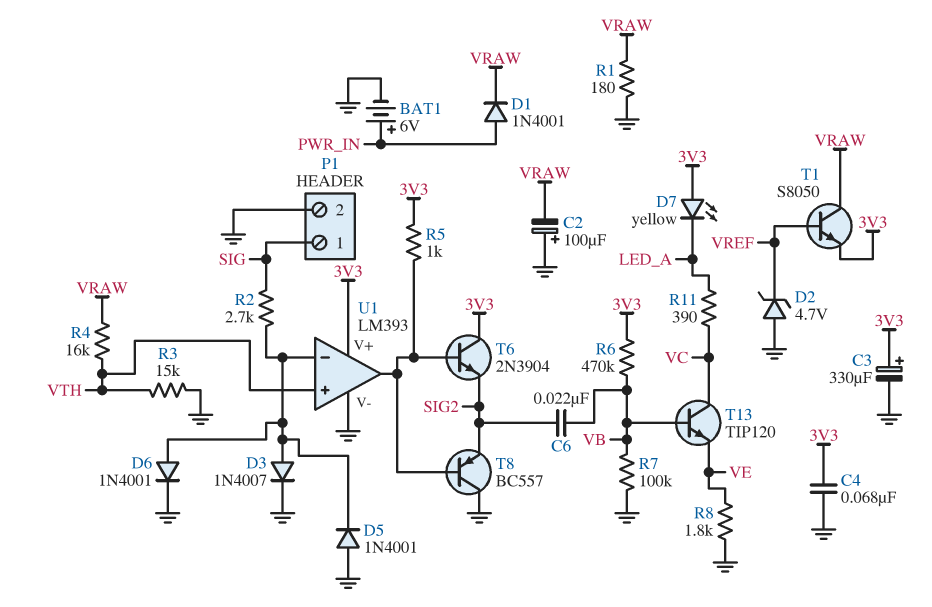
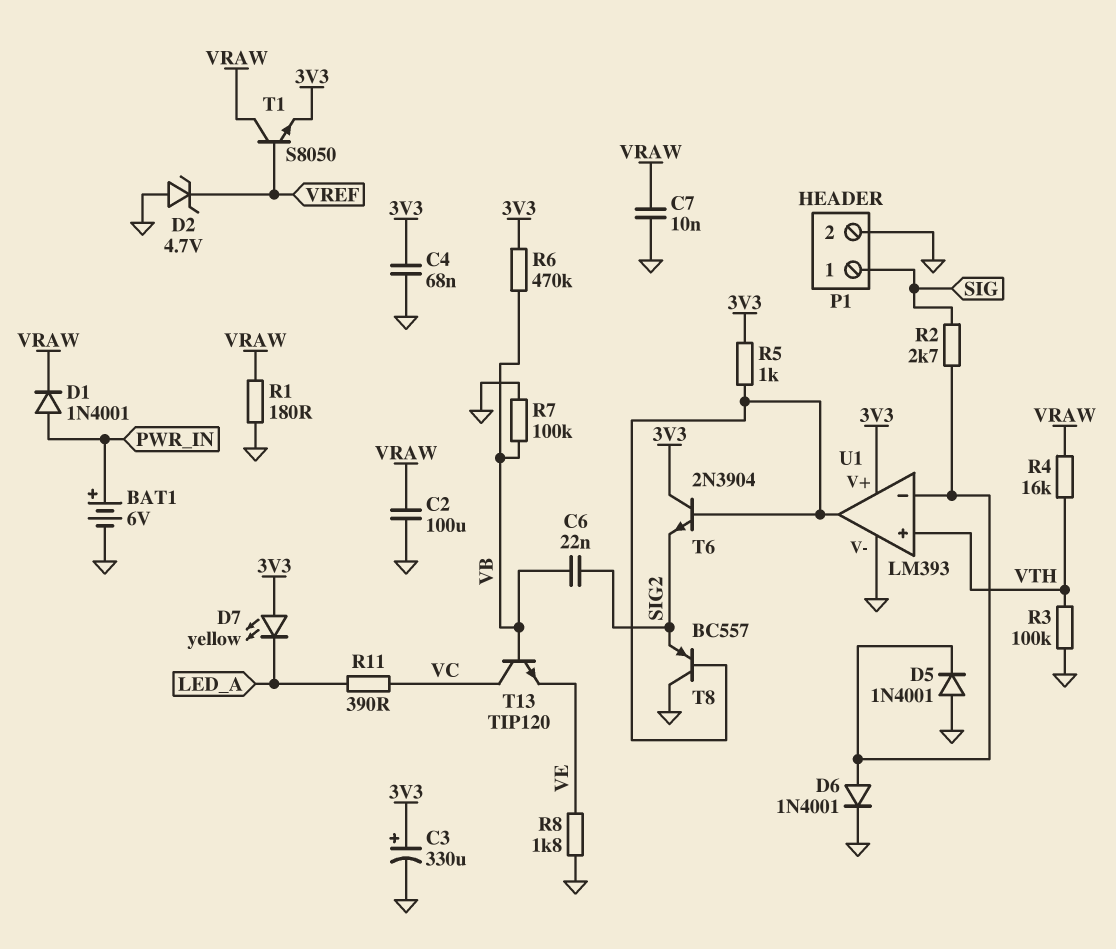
C2: 100uF (plus GND, minus VRAW) -> 100uF (GND, VRAW)
C7: none -> 10nF (GND, VRAW)
D3: diode 1N4007 (A U1/in-, K GND) -> none
R3: 15k (GND, VTH) -> 100k (GND, VTH)

